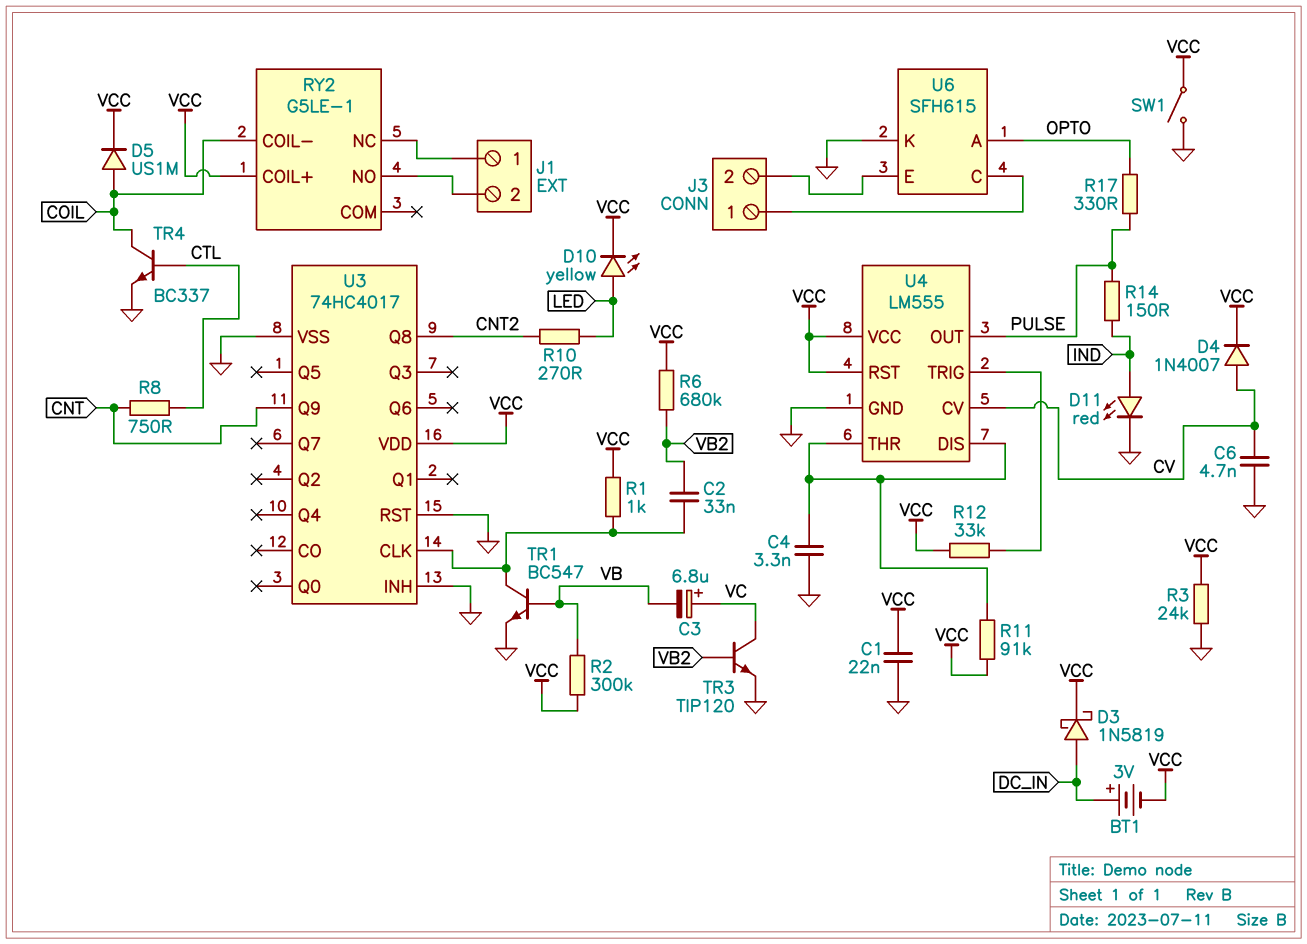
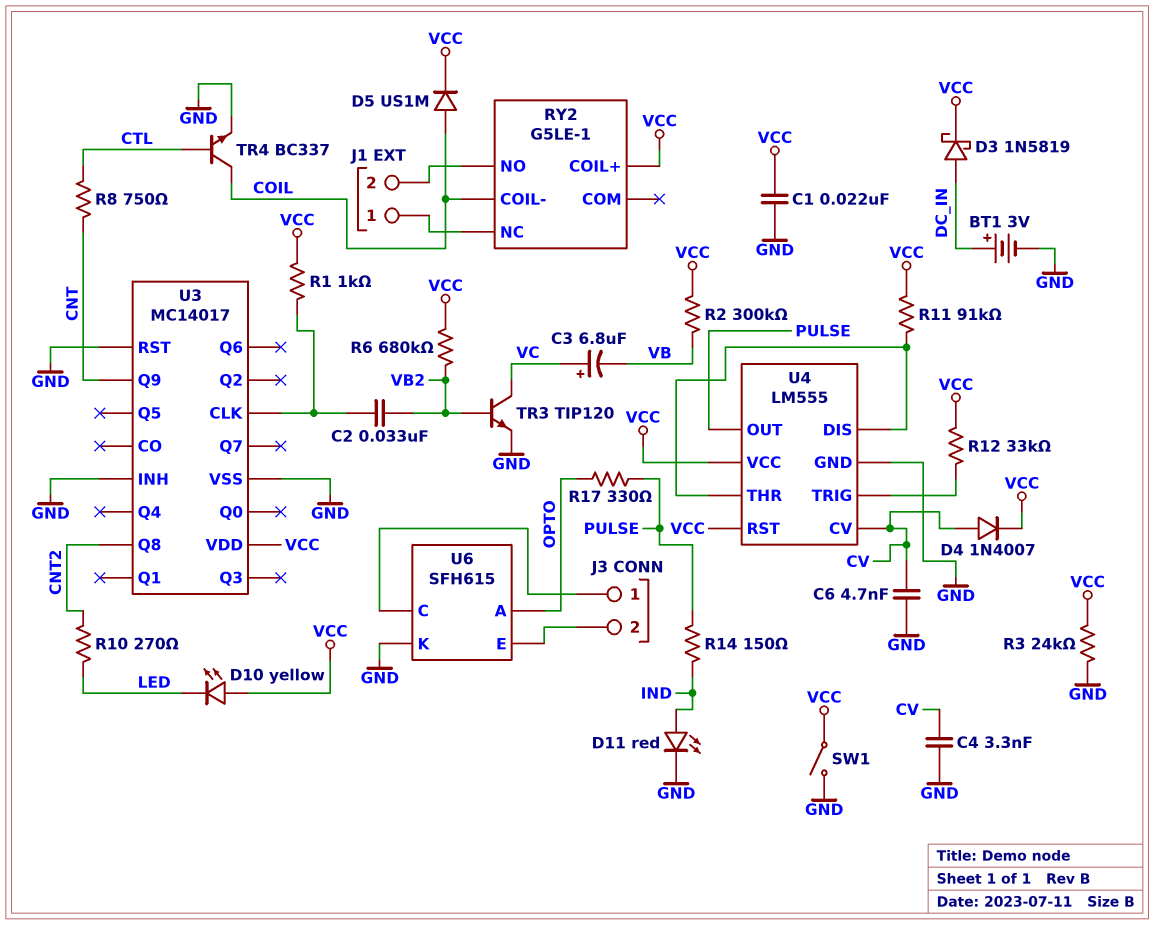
BT1: 3V (plus DC_IN, minus VCC) -> 3V (plus DC_IN, minus GND)
C4: 3.3nF (GND, U4/DIS) -> 3.3nF (CV, GND)
D10: LED yellow (A LED, K VCC) -> LED yellow (A VCC, K LED)
TR1: NPN BC547 (B VB, C U3/CLK, E GND) -> none
U3: 74HC4017 -> MC14017

